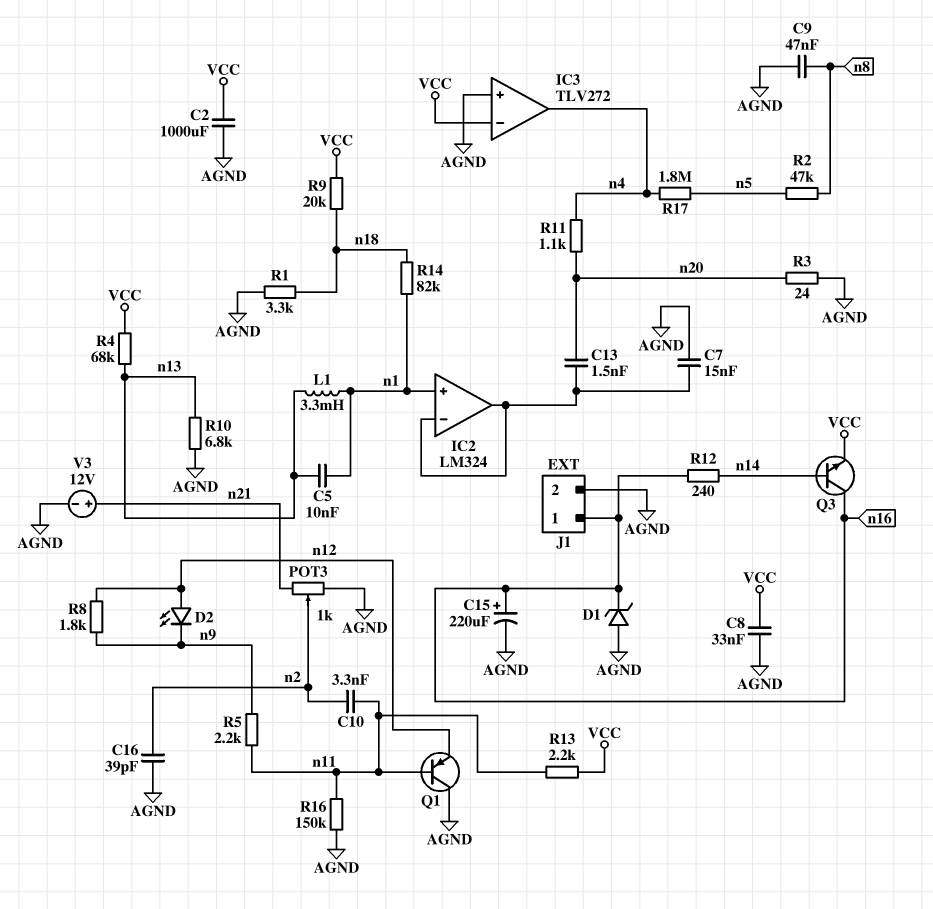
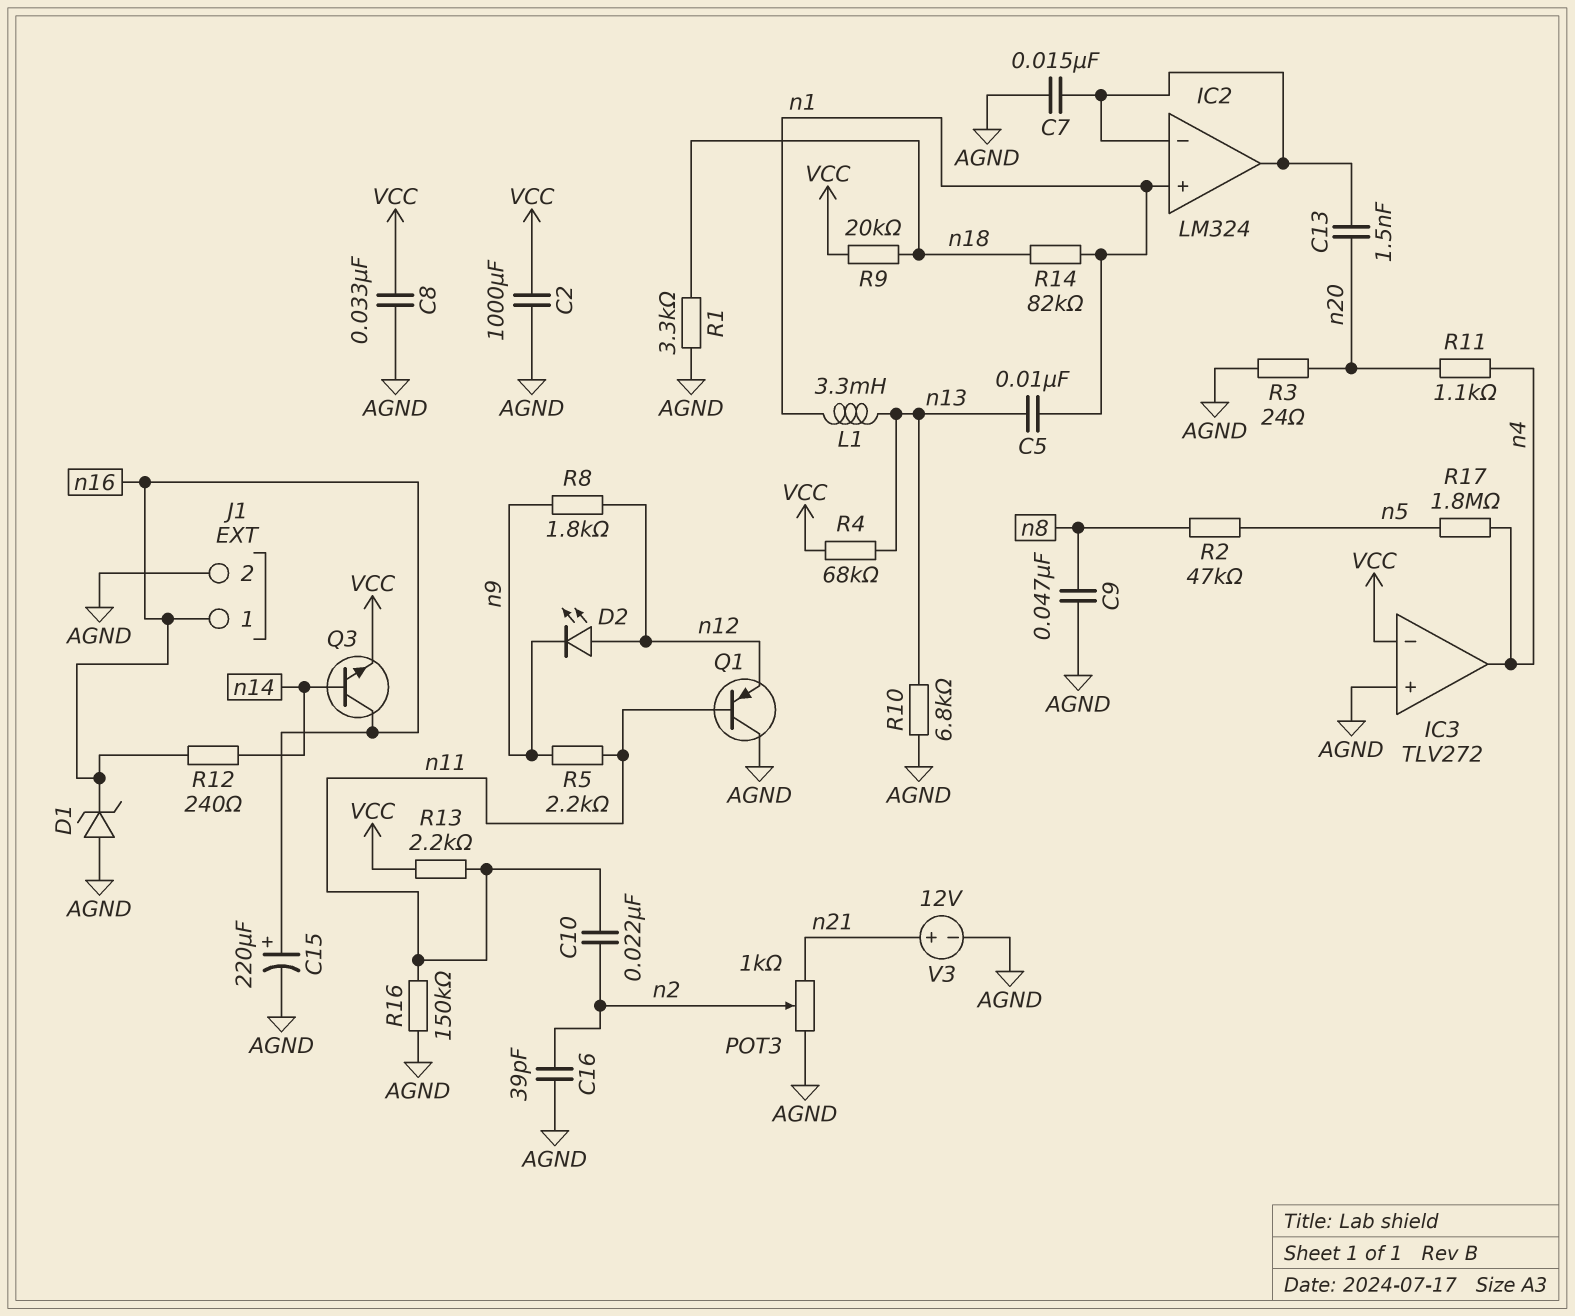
C10: 3.3nF (n2, n11) -> 22nF (n2, n11)

